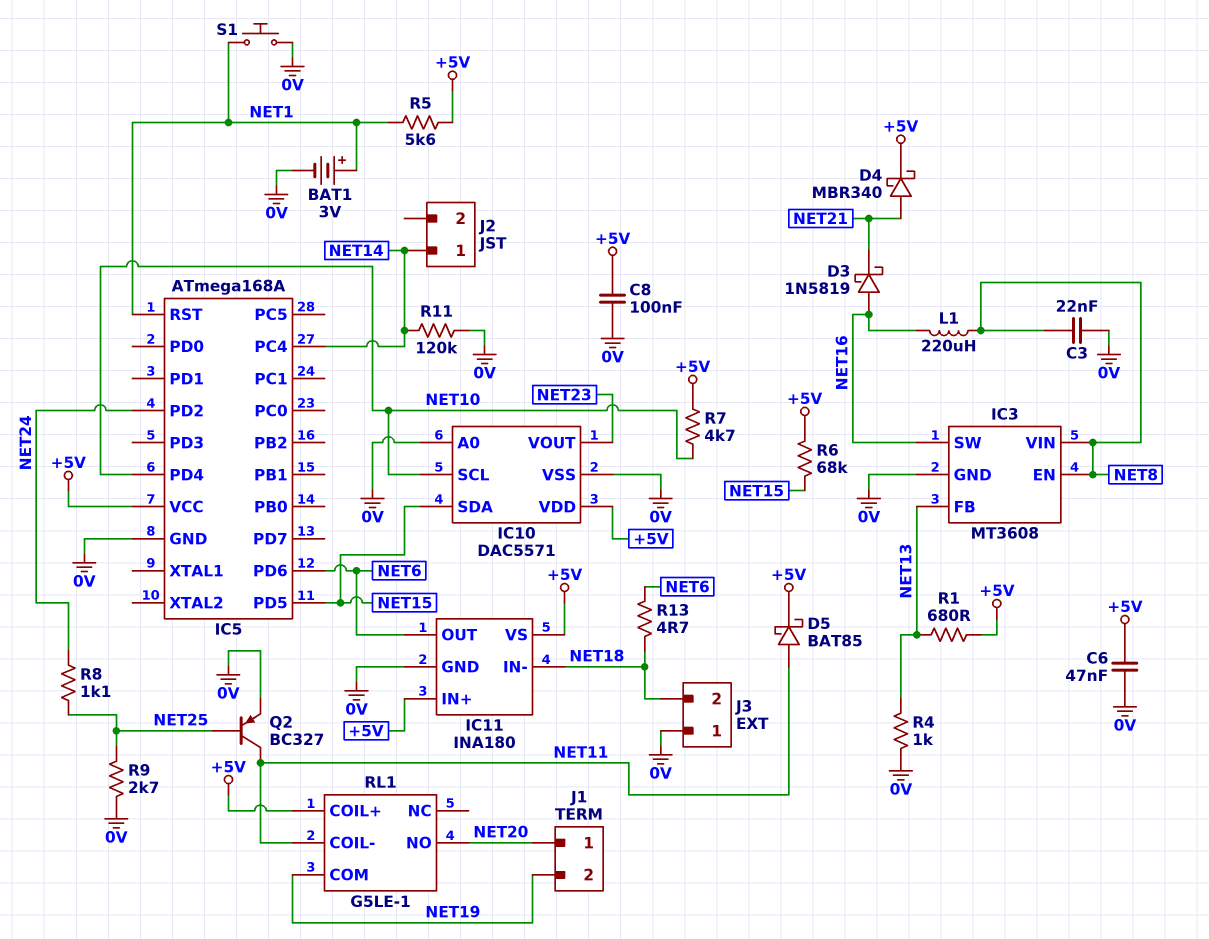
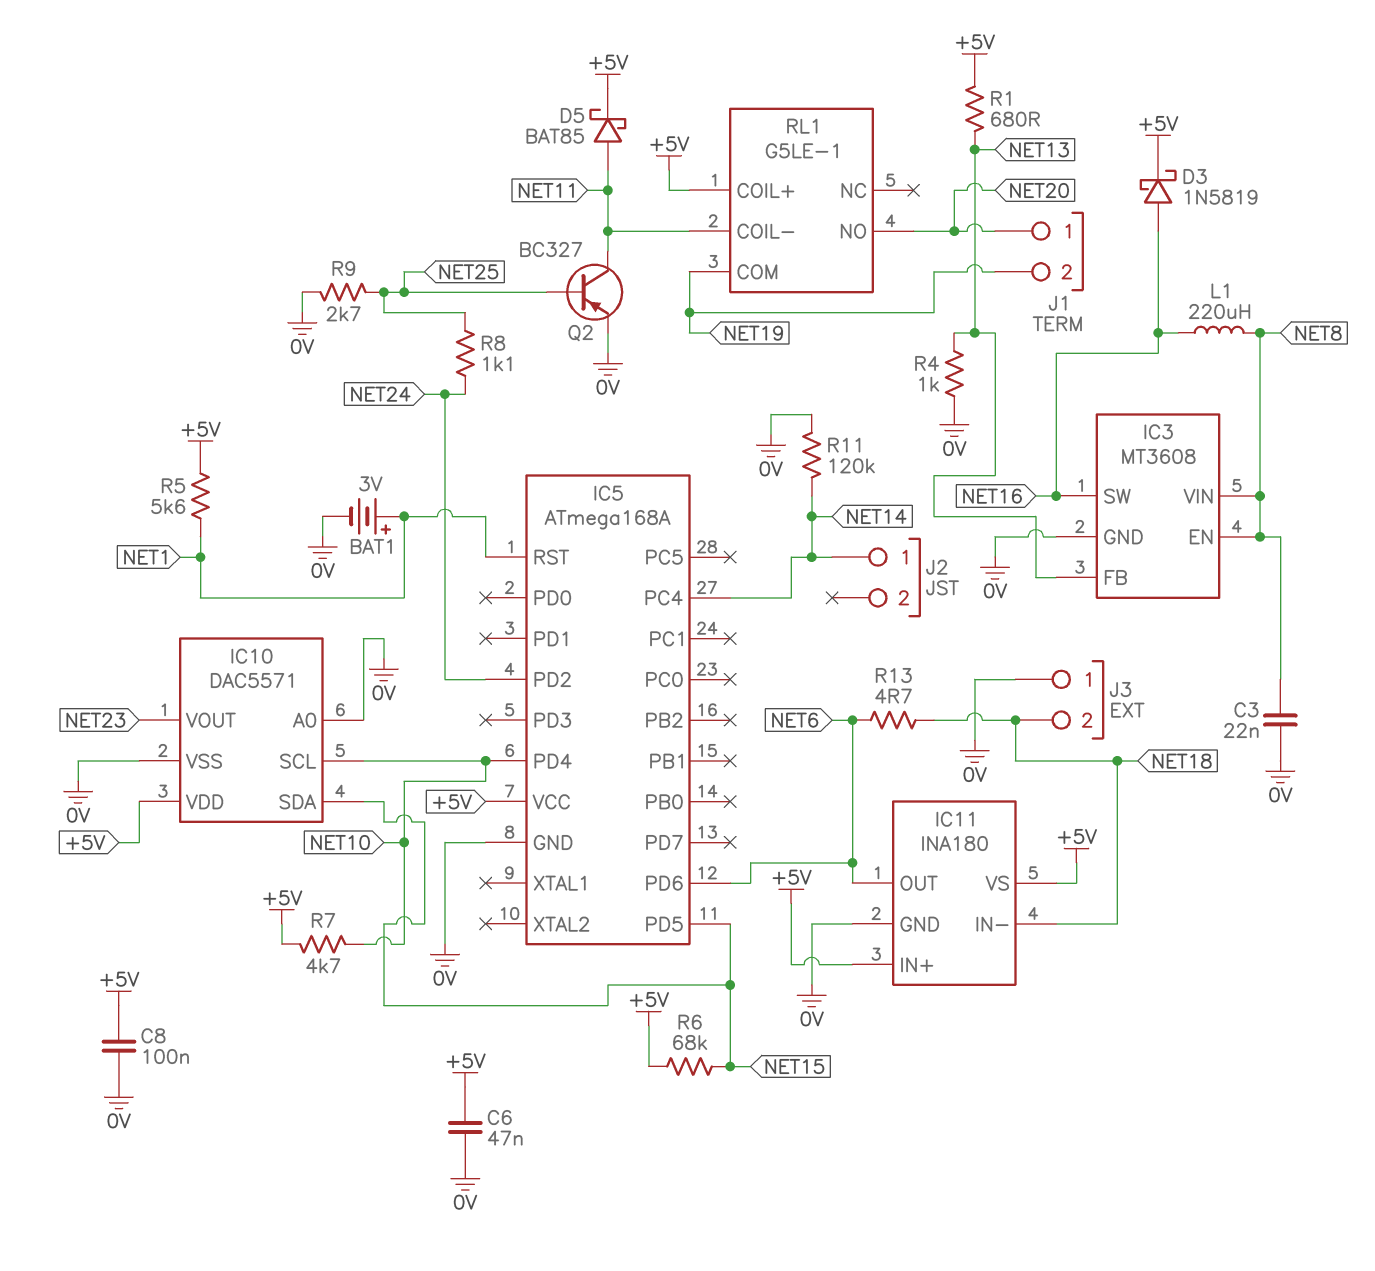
D3: schottky 1N5819 (A NET16, K NET21) -> schottky 1N5819 (A NET16, K +5V)
D4: schottky MBR340 (A NET21, K +5V) -> none
S1: button (0V, NET1) -> none

